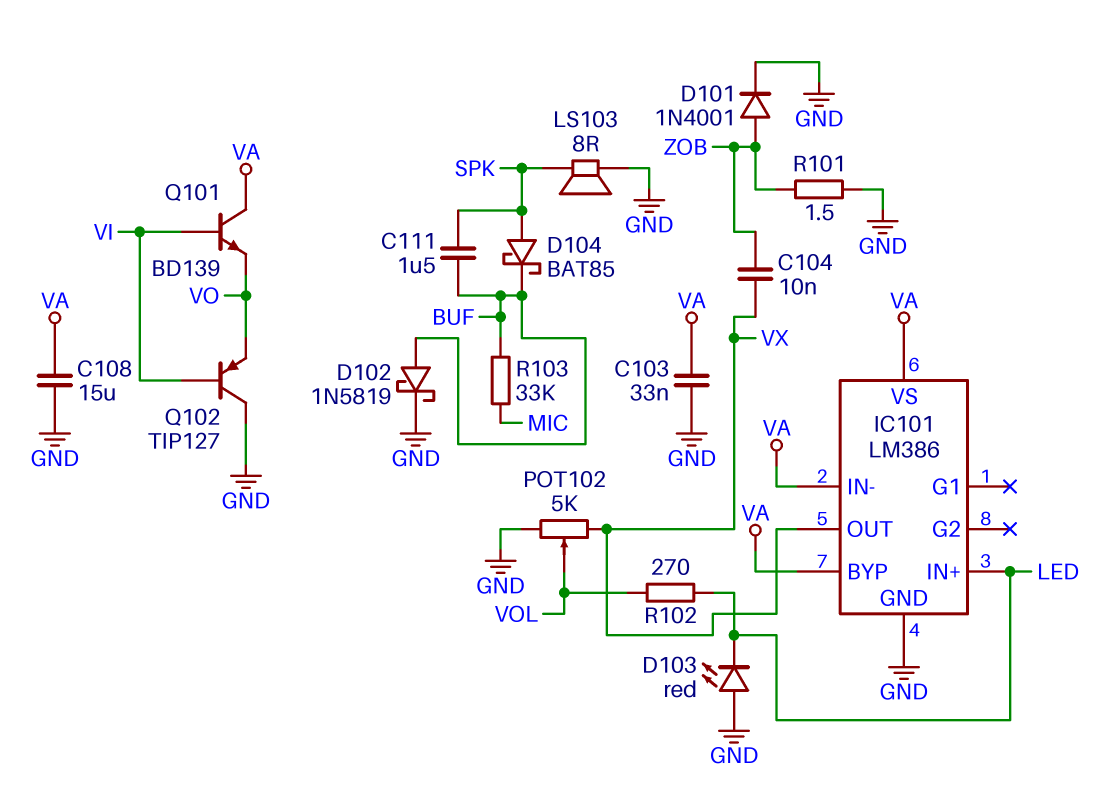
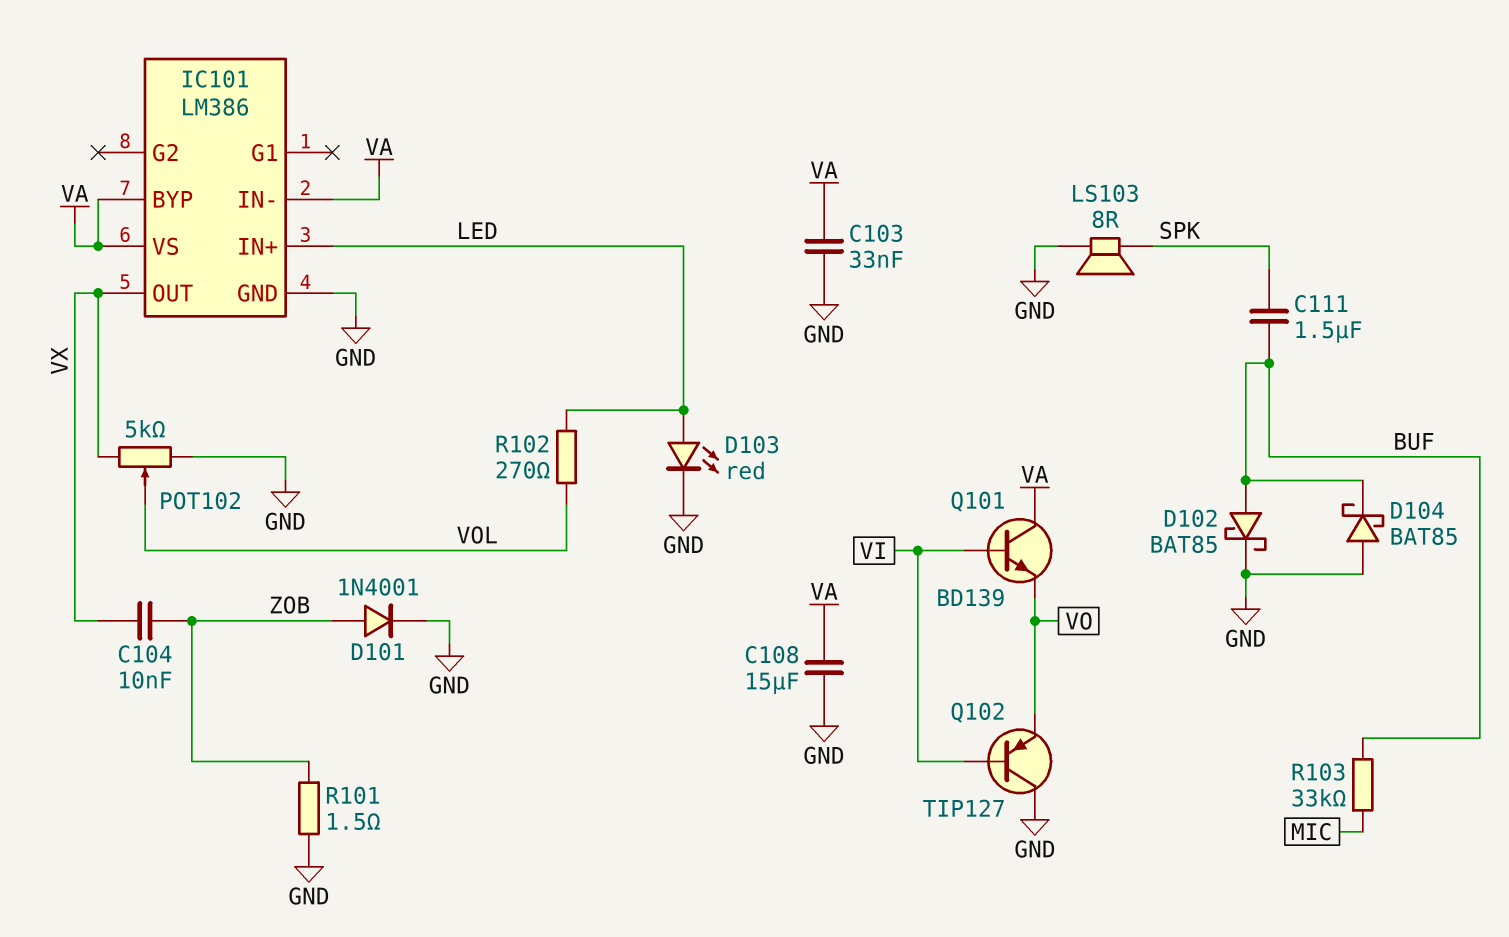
D102: schottky 1N5819 (A BUF, K GND) -> schottky BAT85 (A BUF, K GND)
D103: LED red (A GND, K LED) -> LED red (A LED, K GND)
D104: schottky BAT85 (A SPK, K BUF) -> schottky BAT85 (A GND, K BUF)

